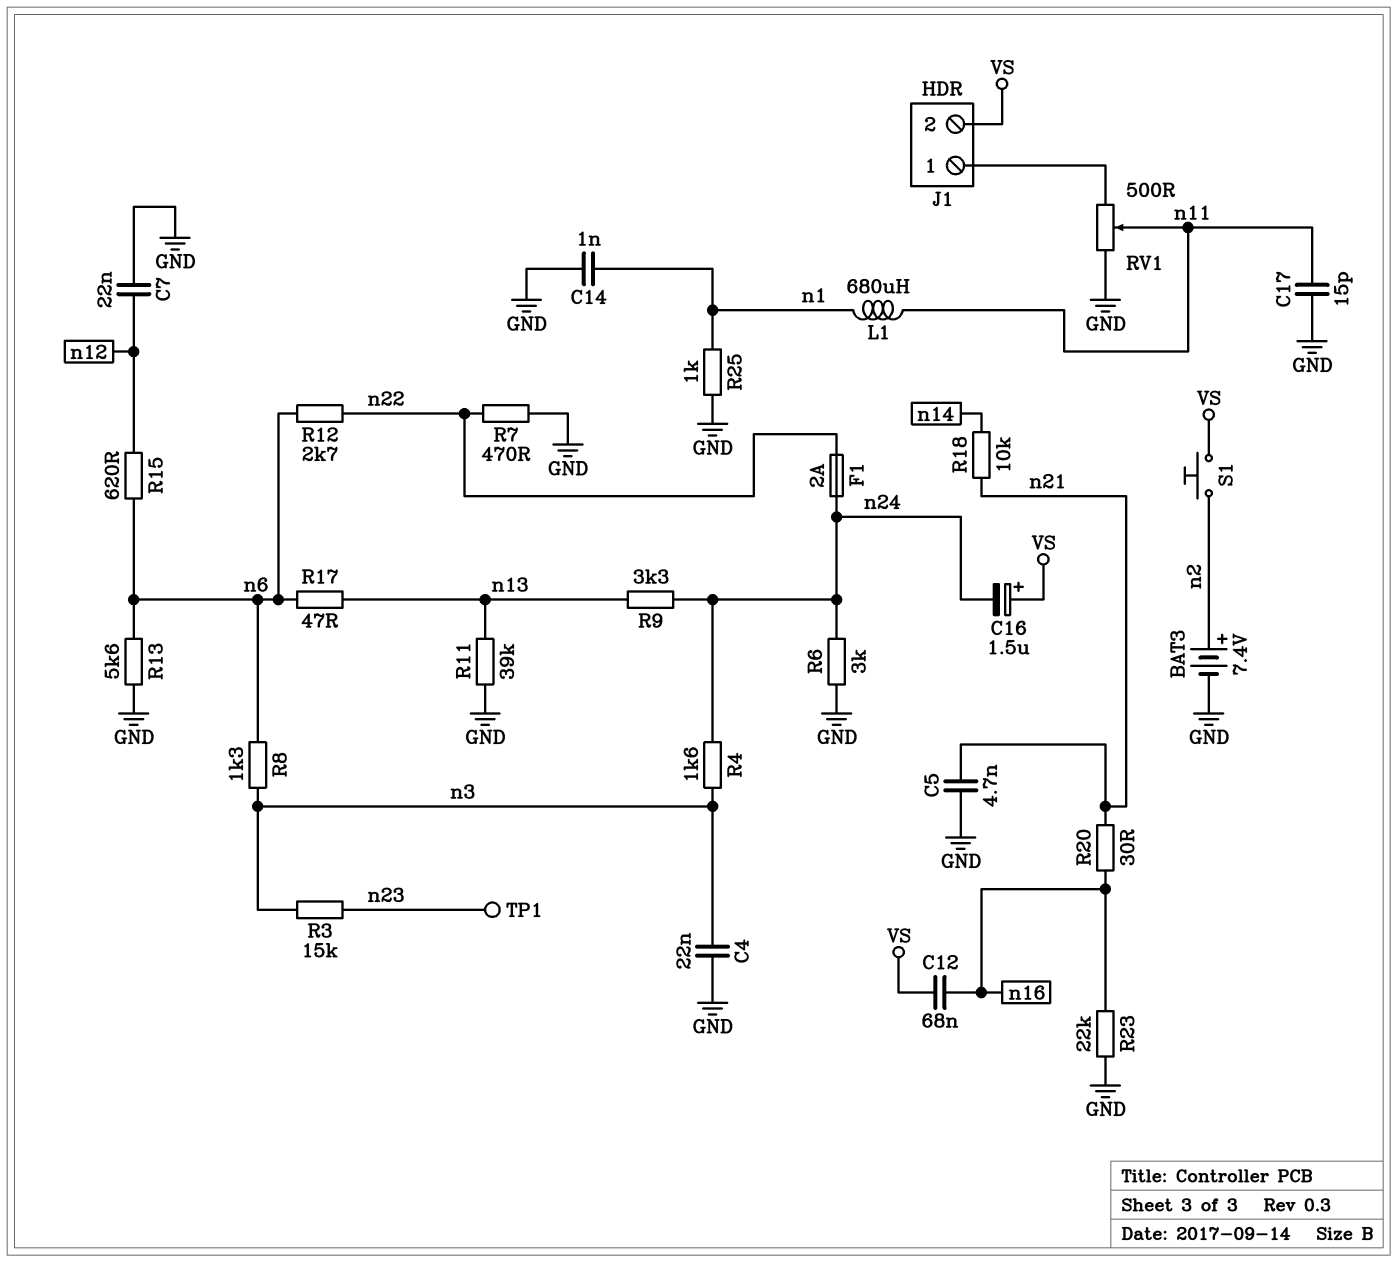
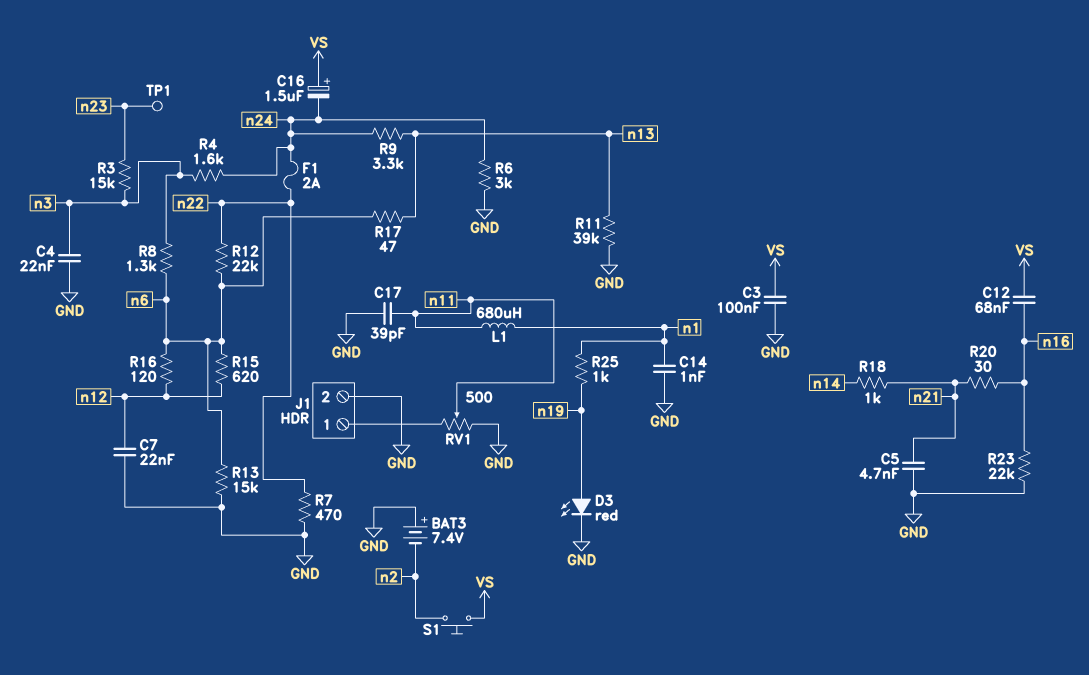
BAT3: 7.4V (plus n2, minus GND) -> 7.4V (plus GND, minus n2)
C3: none -> 100nF (GND, VS)
C17: 15pF (GND, n11) -> 39pF (GND, n11)
D3: none -> LED red (A n19, K GND)
J1 pin 2: VS -> GND
R12: 2.7k (n6, n22) -> 22k (n6, n22)
R13: 5.6k (GND, n6) -> 15k (GND, n6)
R16: none -> 120 (n6, n12)
R18: 10k (n14, n21) -> 1k (n14, n21)
R25: 1k (GND, n1) -> 1k (n1, n19)

